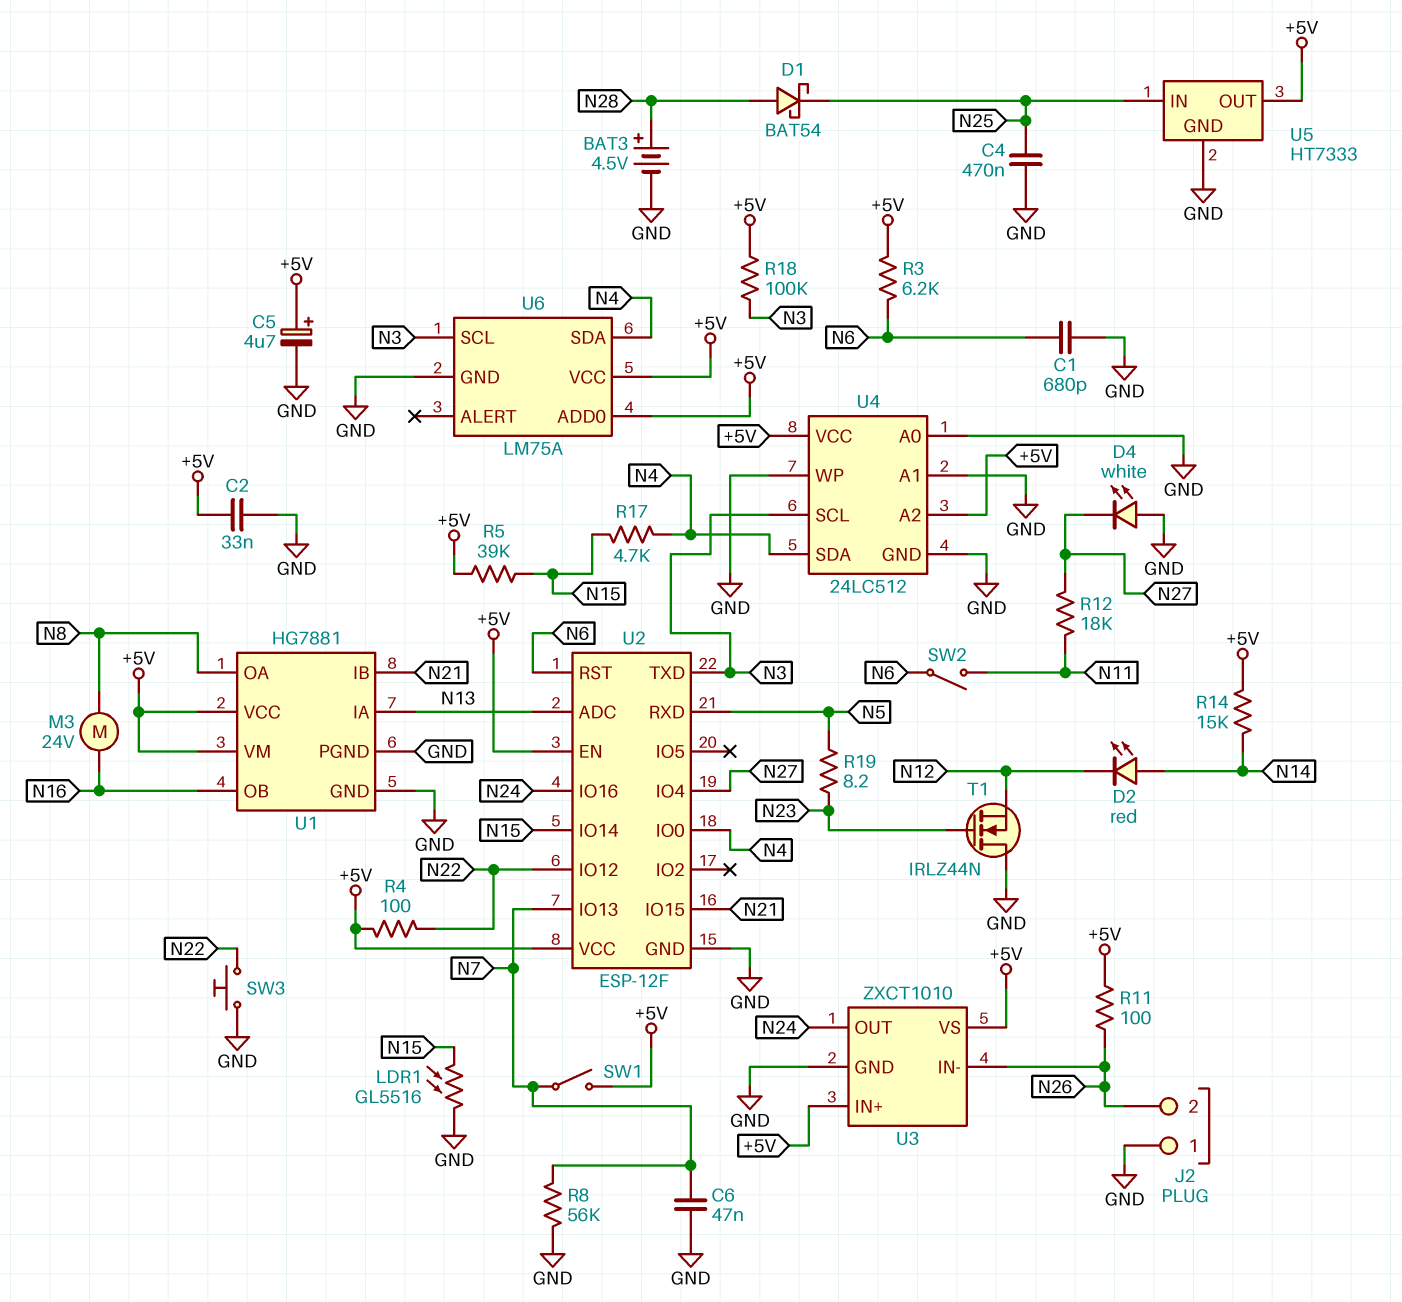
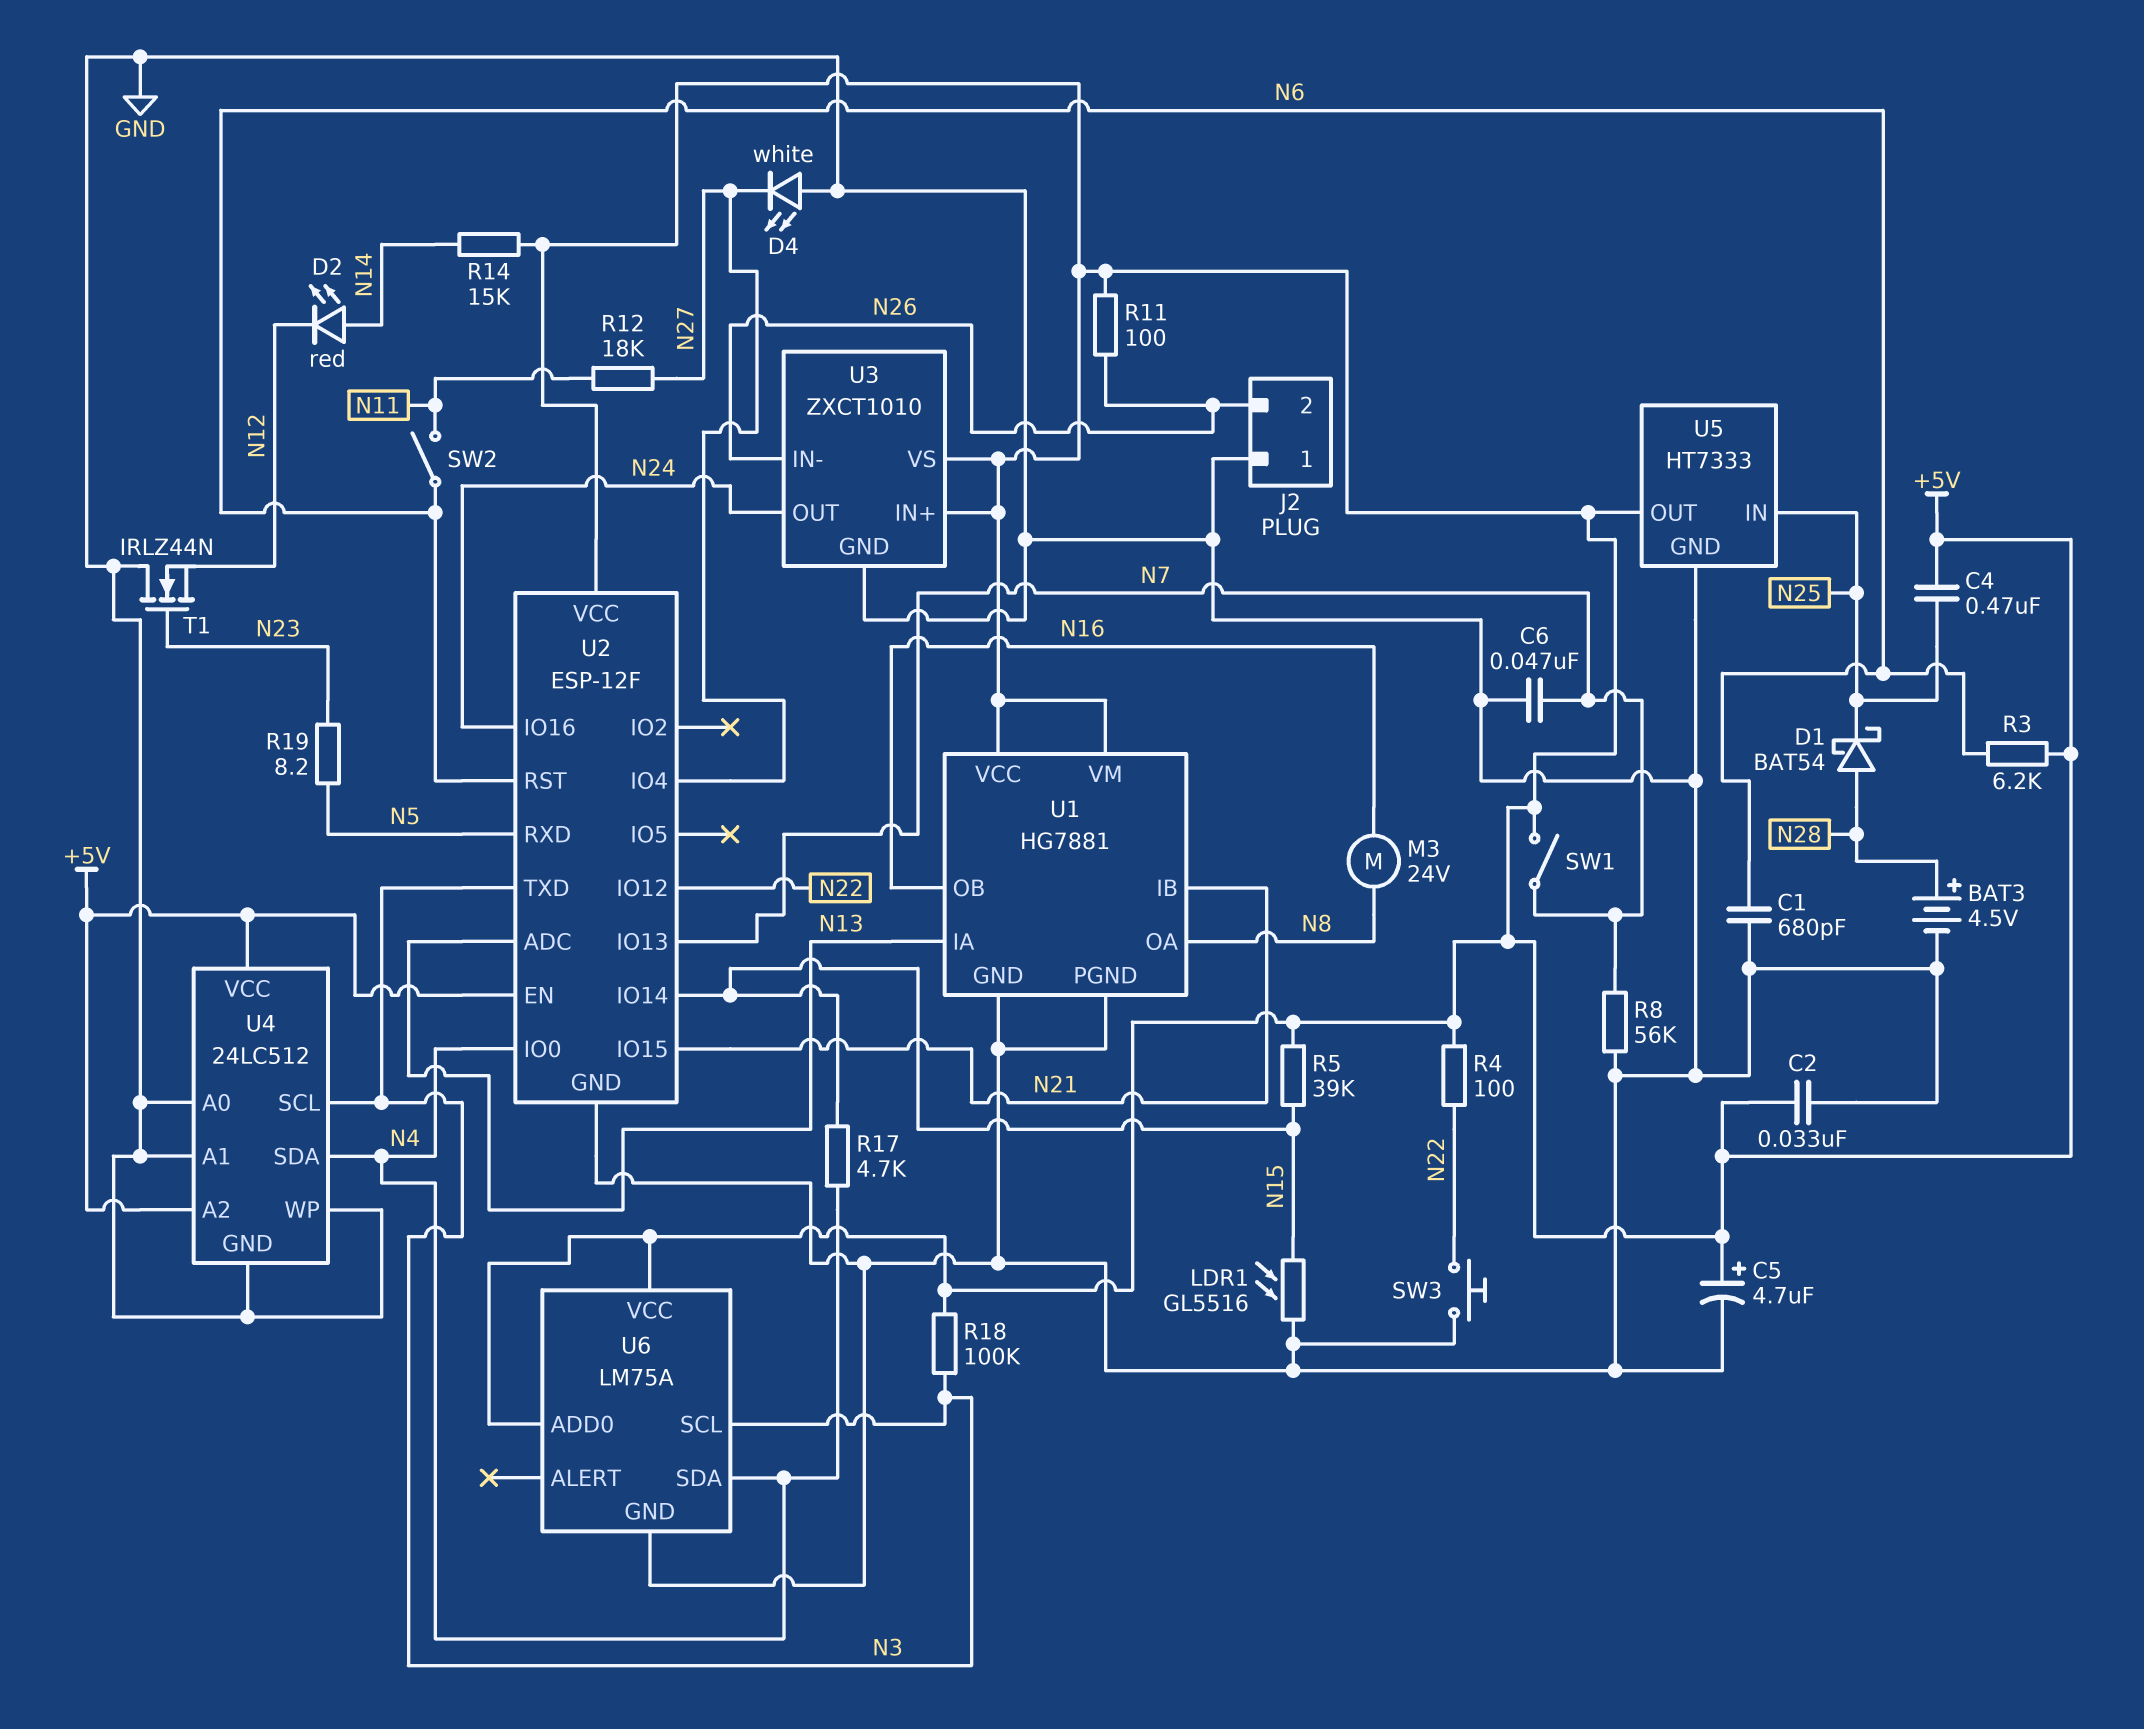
C4: 470nF (GND, N25) -> 470nF (+5V, N25)

